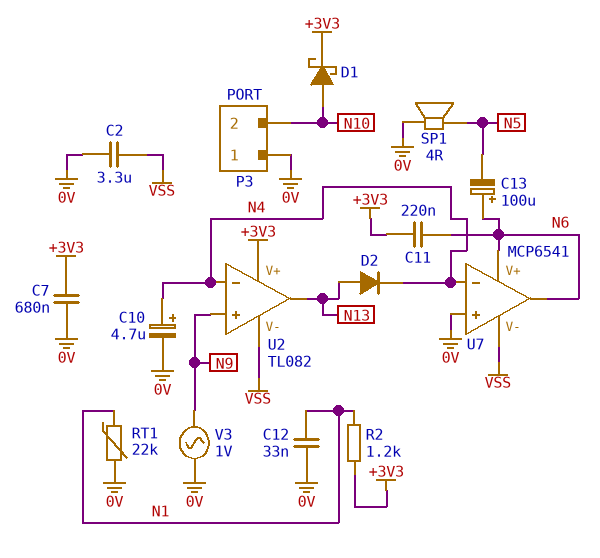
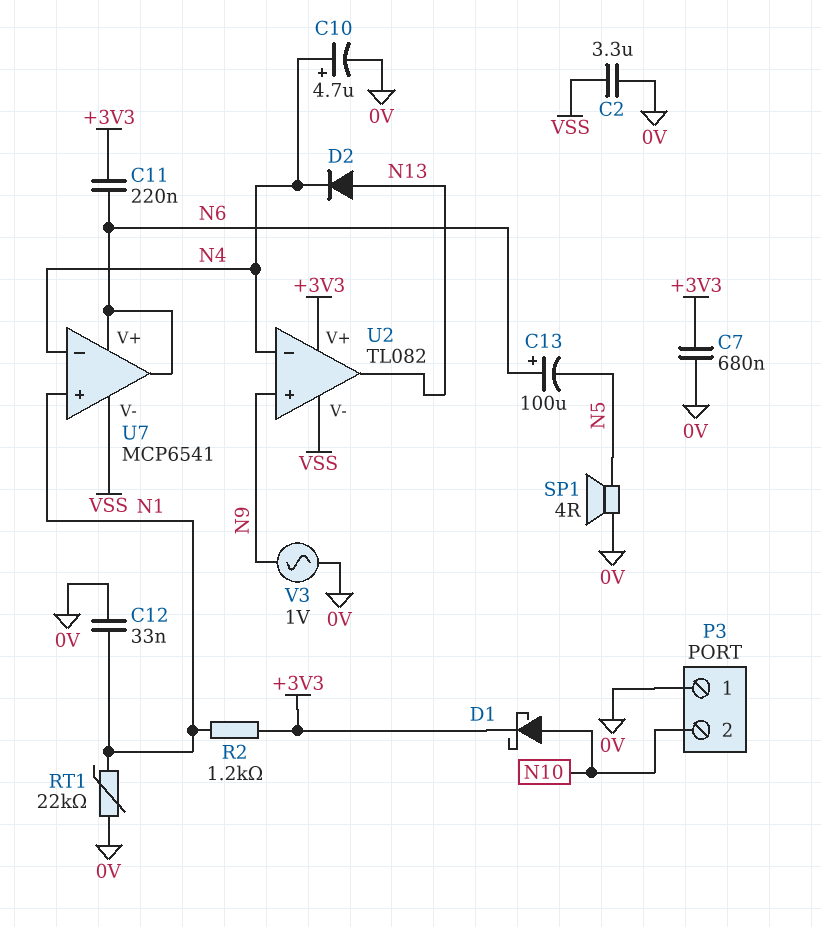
U7 pin in+: 0V -> N1

